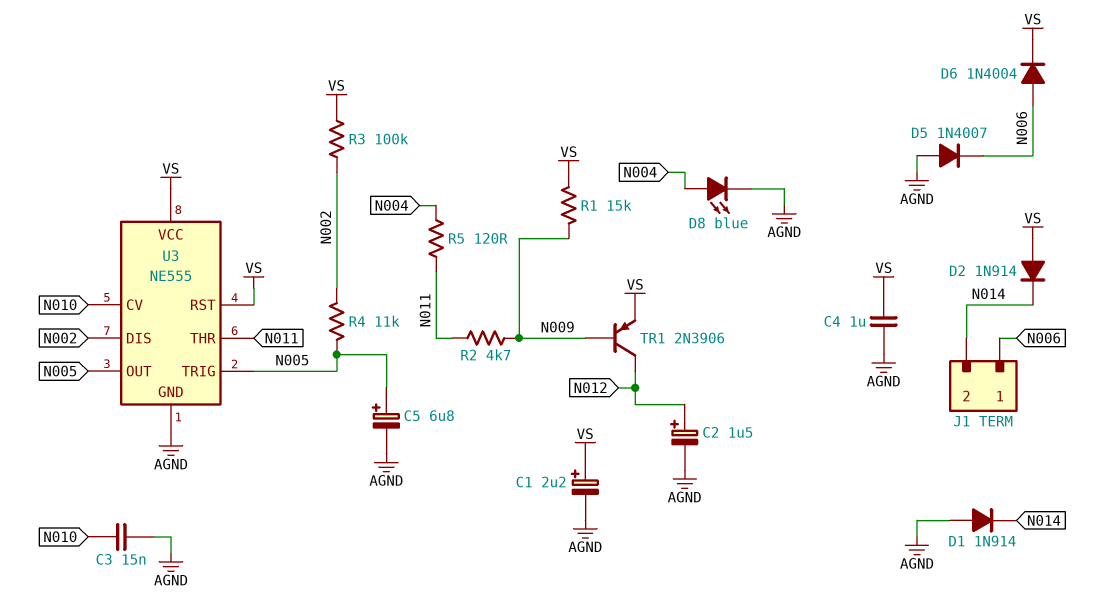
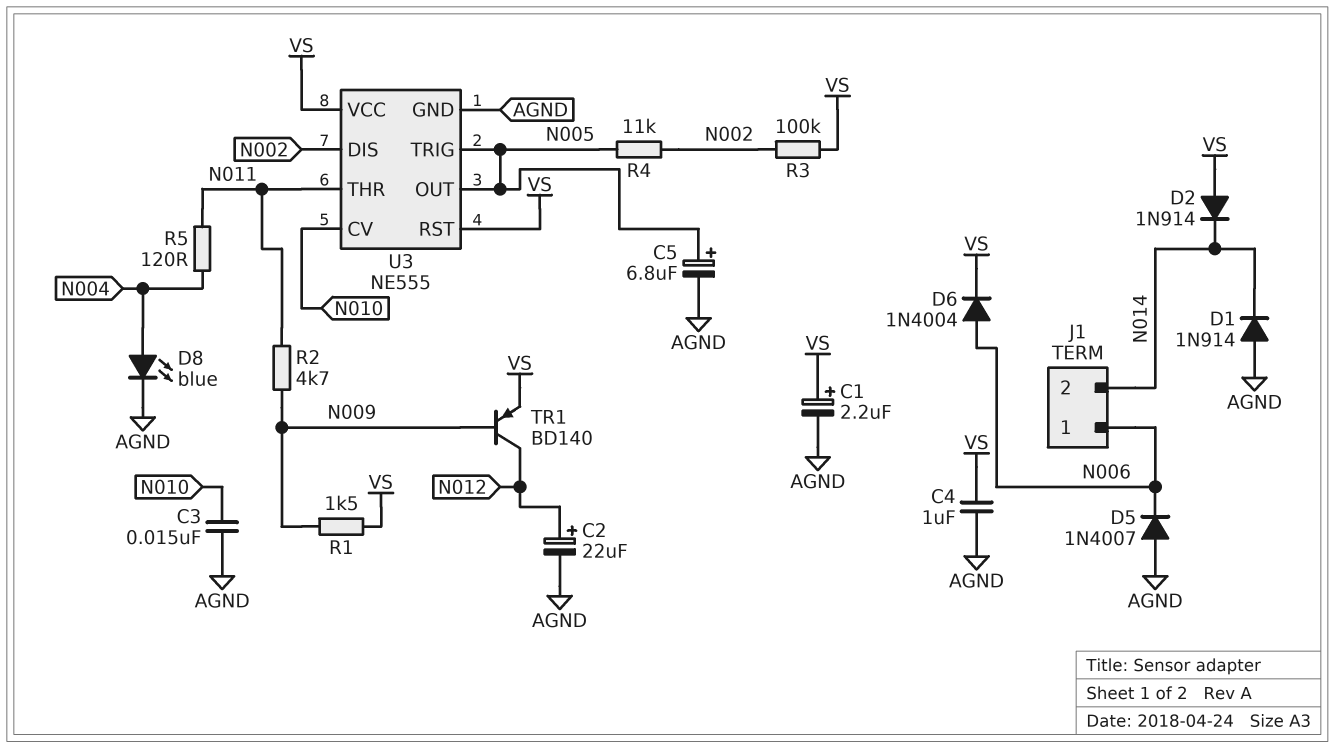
C2: 1.5uF (plus N012, minus AGND) -> 22uF (plus N012, minus AGND)
R1: 15k (N009, VS) -> 1.5k (N009, VS)
TR1: PNP 2N3906 (B N009, C N012, E VS) -> PNP BD140 (B N009, C N012, E VS)

